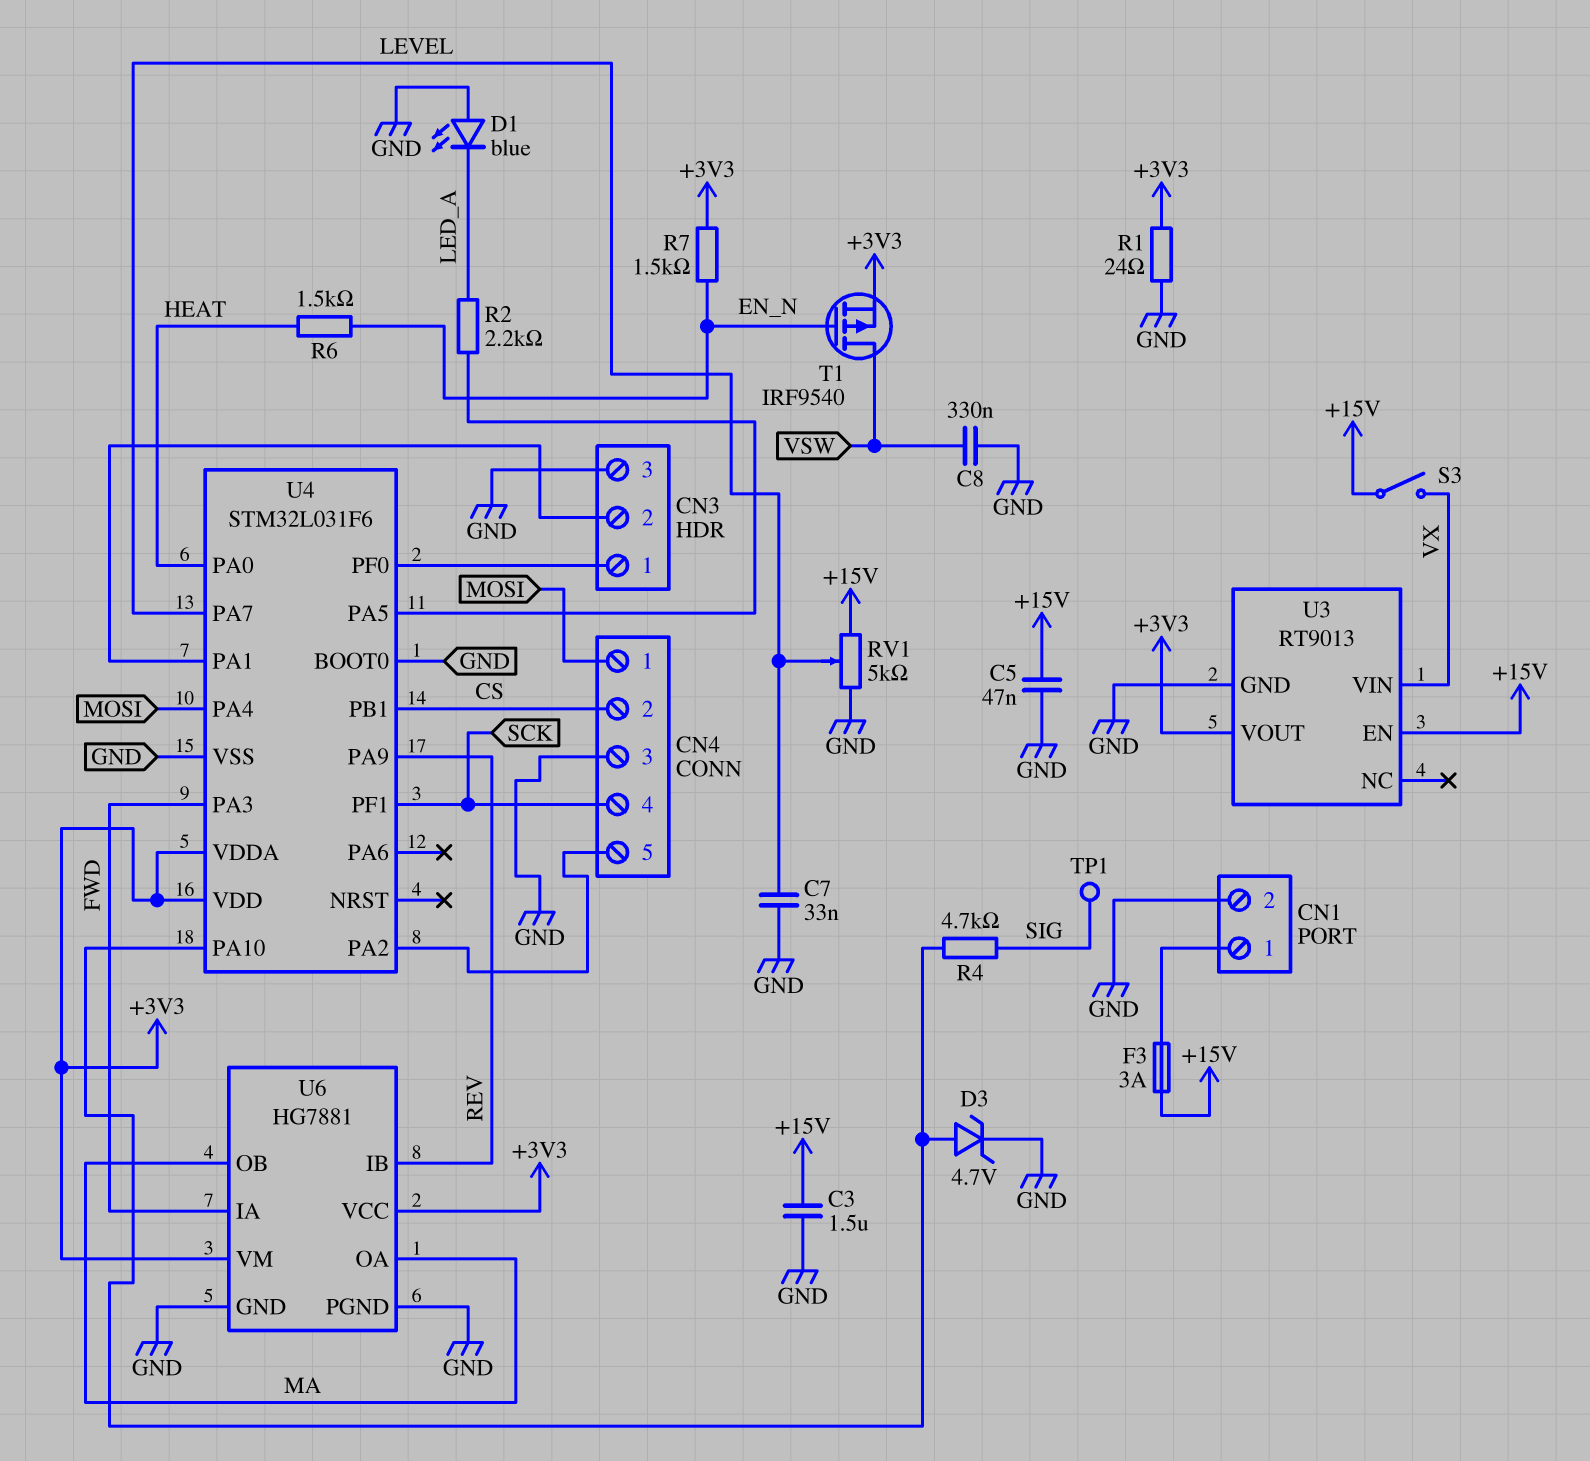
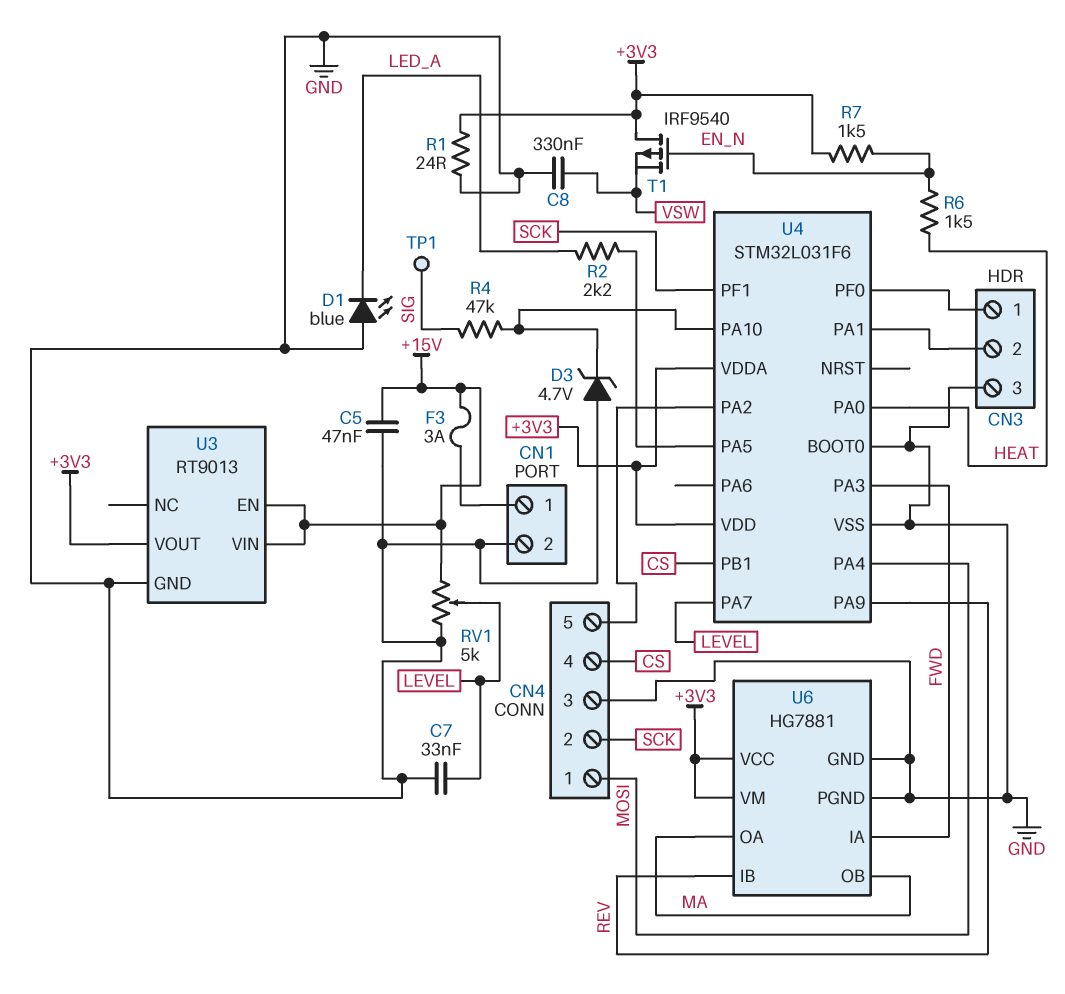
C3: 1.5uF (+15V, GND) -> none
CN4 pin 2: CS -> SCK
CN4 pin 4: SCK -> CS
D3: zener 4.7V (A U4/PA10, K GND) -> zener 4.7V (A GND, K U4/PA10)
R4: 4.7k (SIG, U4/PA10) -> 47k (SIG, U4/PA10)
S3: switch (+15V, VX) -> none
T1: PMOS IRF9540 (G EN_N, D VSW, S +3V3) -> PMOS IRF9540 (G EN_N, D +3V3, S VSW)
U3 pin VIN: VX -> +15V

